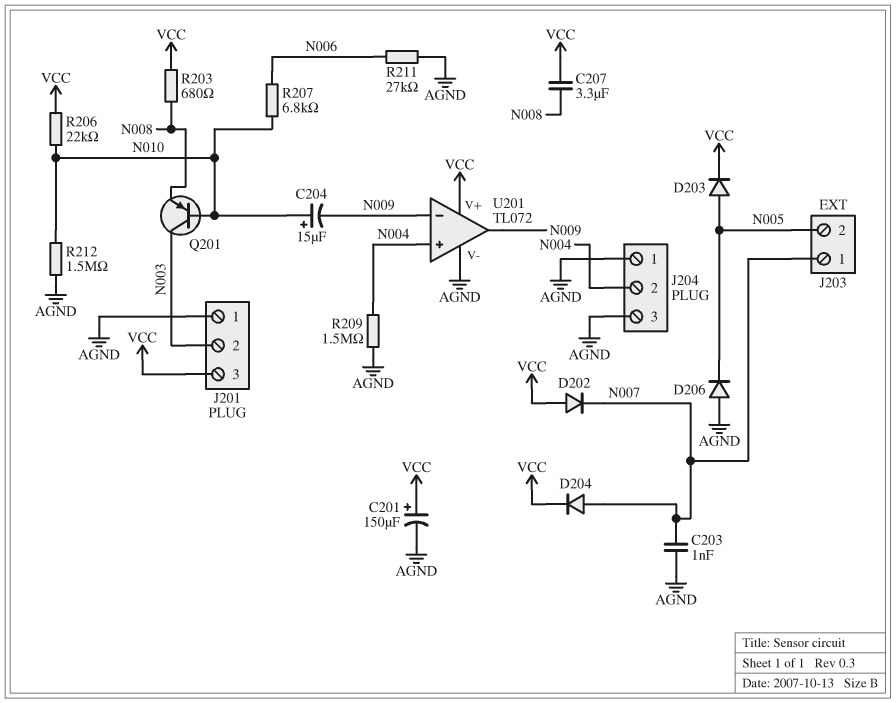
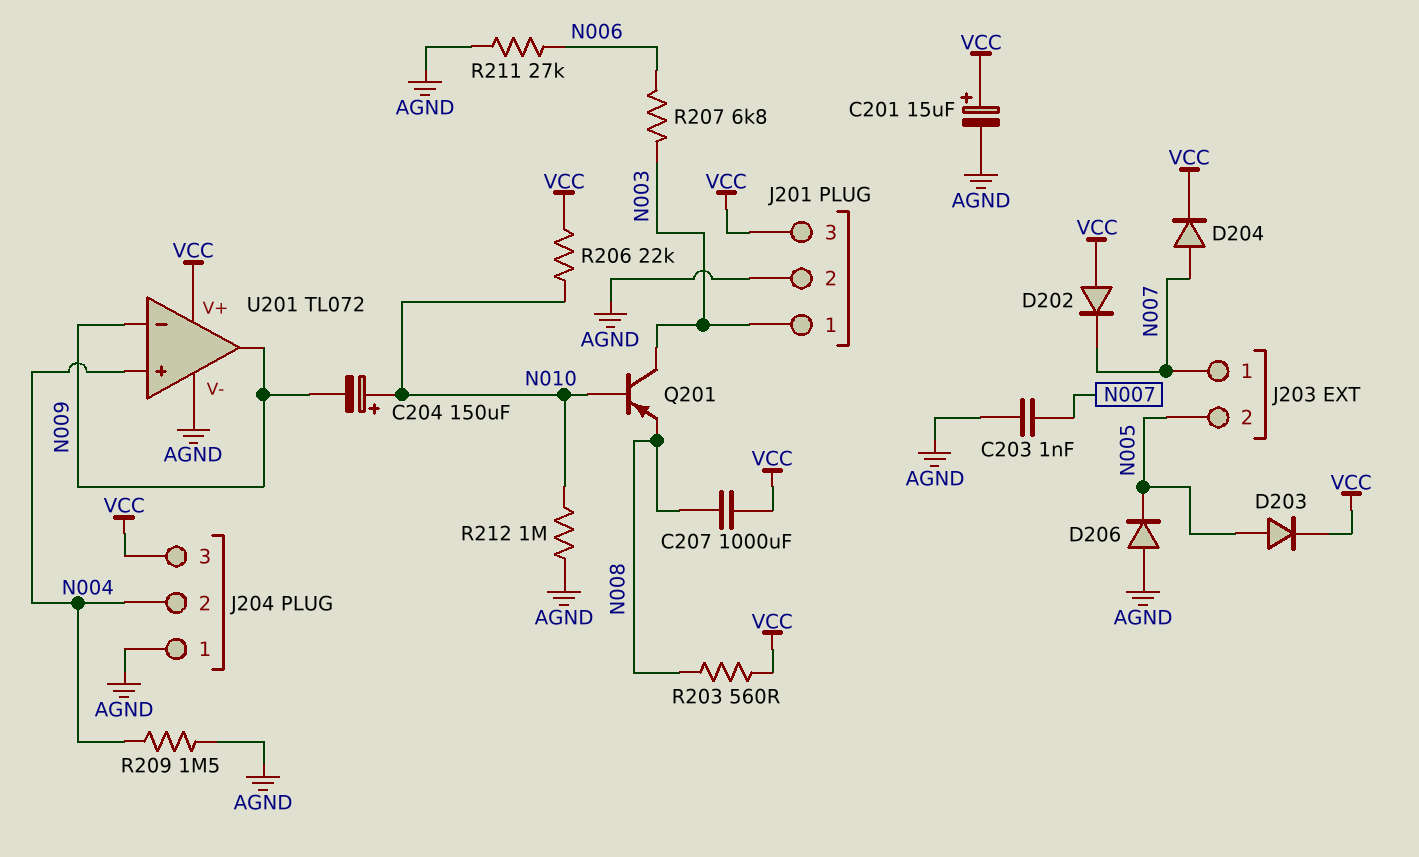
C201: 150uF (plus VCC, minus AGND) -> 15uF (plus VCC, minus AGND)
C204: 15uF (plus N010, minus N009) -> 150uF (plus N010, minus N009)
C207: 3.3uF (N008, VCC) -> 1000uF (N008, VCC)
J201 pin 1: AGND -> N003
J201 pin 2: N003 -> AGND
J204 pin 3: AGND -> VCC
R203: 680 (N008, VCC) -> 560 (N008, VCC)
R207: 6.8k (N006, N010) -> 6.8k (N003, N006)
R212: 1.5M (AGND, N010) -> 1M (AGND, N010)

